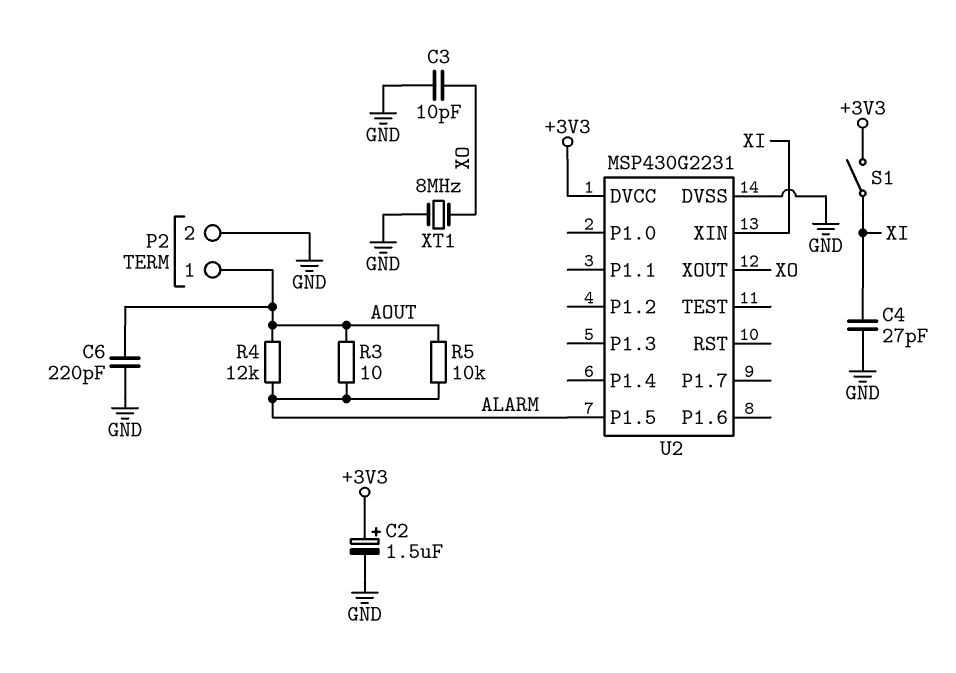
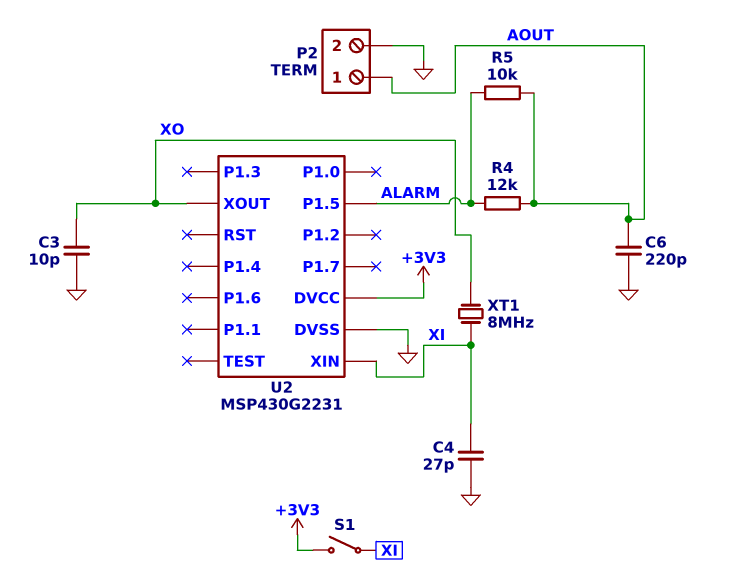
C2: 1.5uF (plus +3V3, minus GND) -> none
R3: 10 (ALARM, AOUT) -> none
XT1: 8MHz (GND, XO) -> 8MHz (XI, XO)

